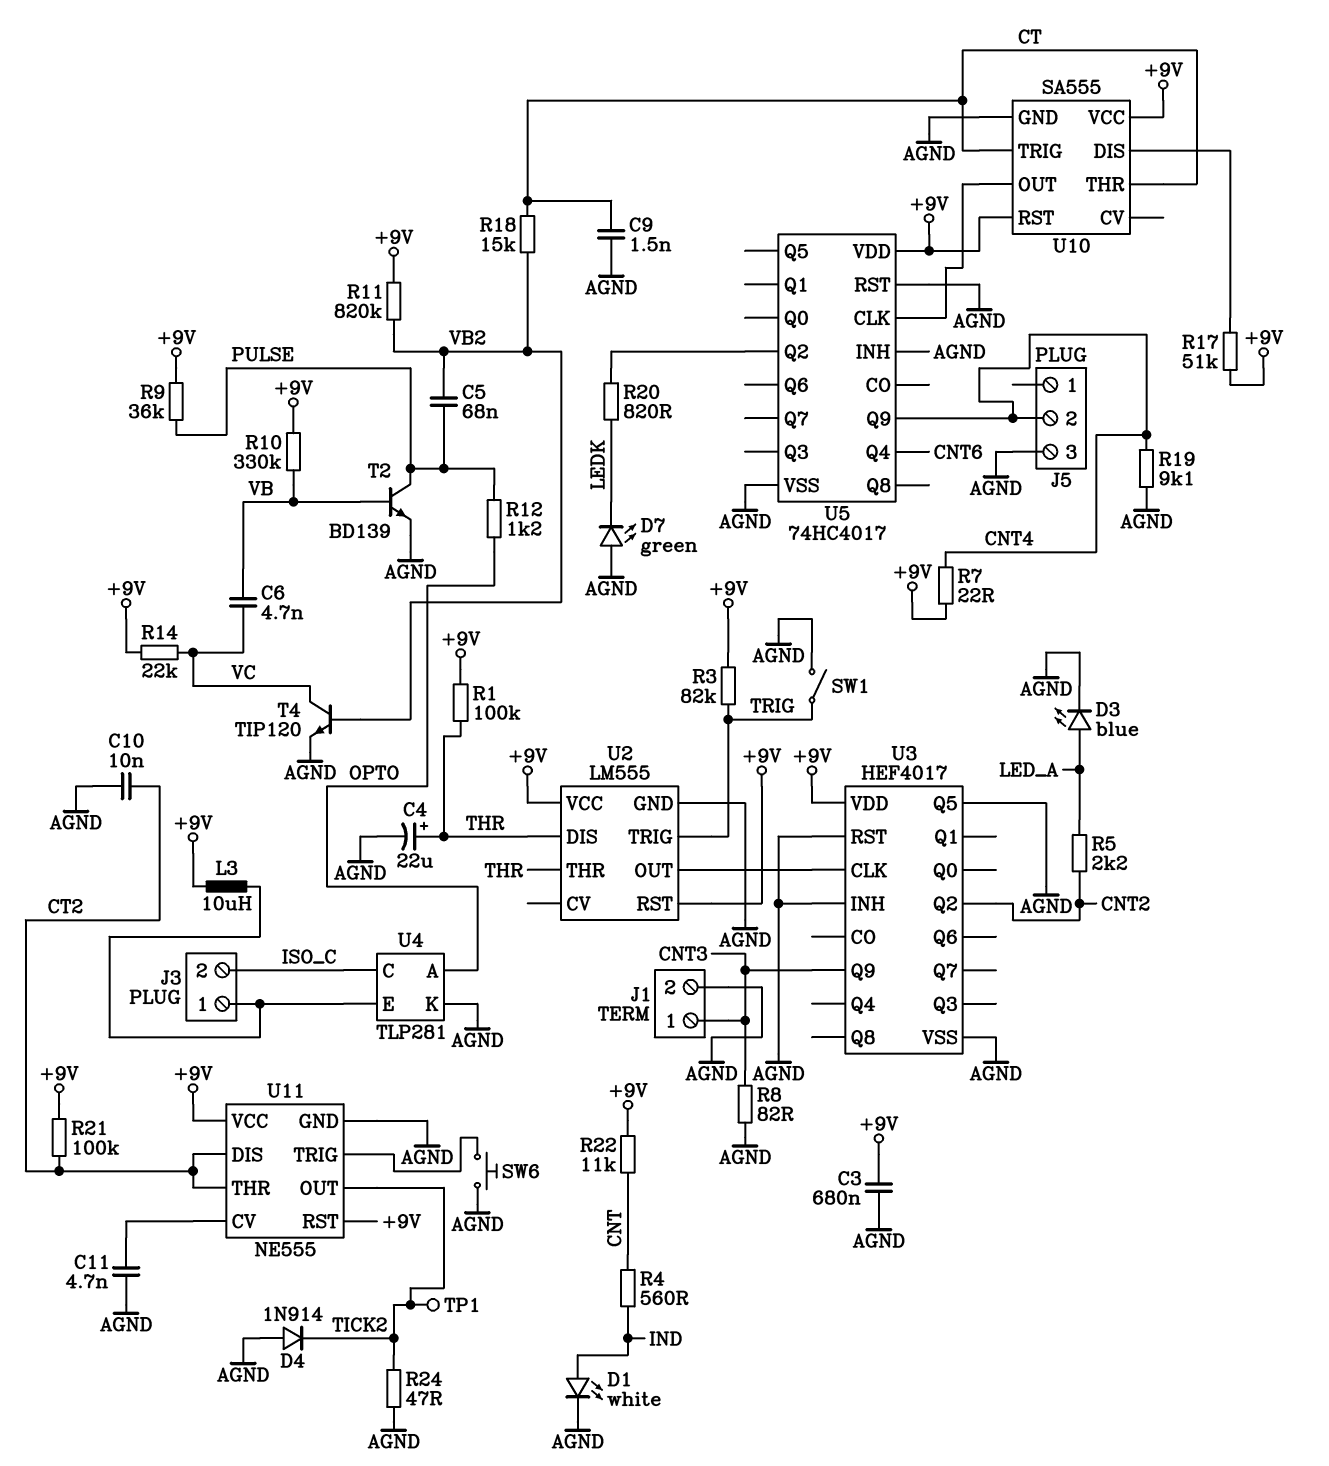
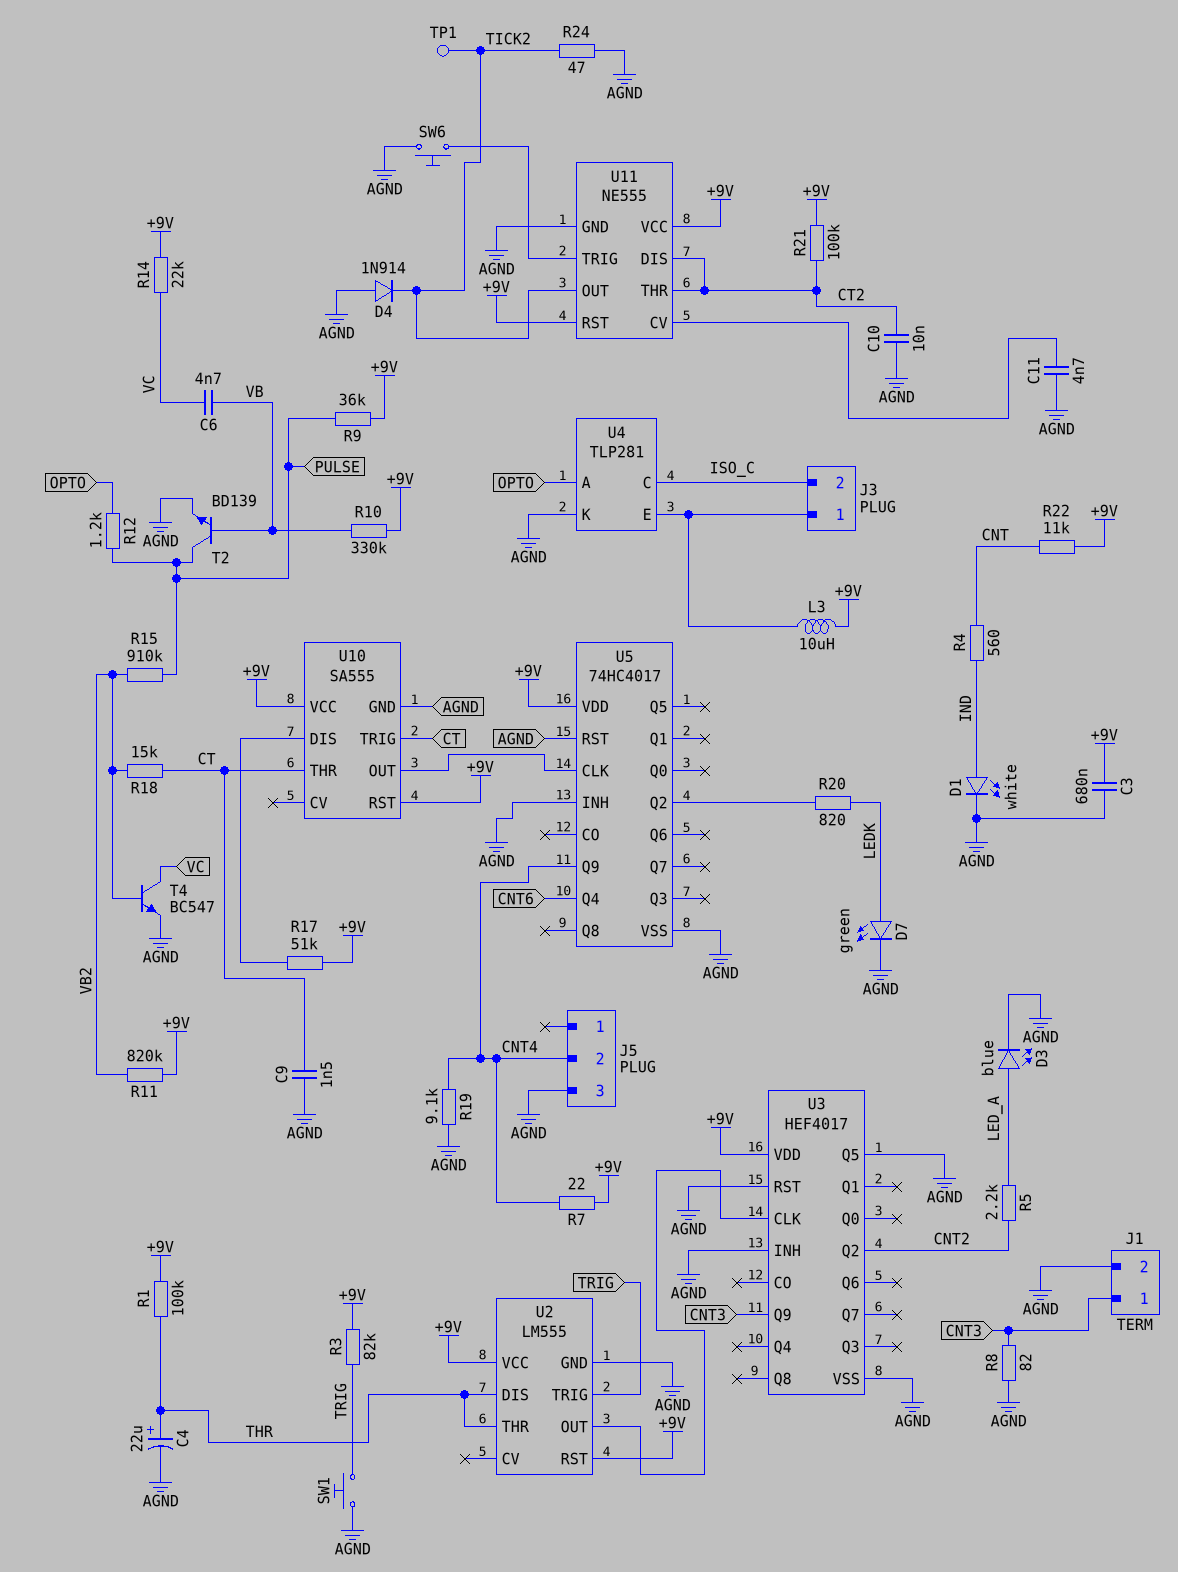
C5: 68nF (PULSE, VB2) -> none
D7: LED green (A AGND, K LEDK) -> LED green (A LEDK, K AGND)
R15: none -> 910k (PULSE, VB2)
SW1: switch (AGND, TRIG) -> button (AGND, TRIG)
T4: NPN TIP120 (B VB2, C VC, E AGND) -> NPN BC547 (B VB2, C VC, E AGND)

